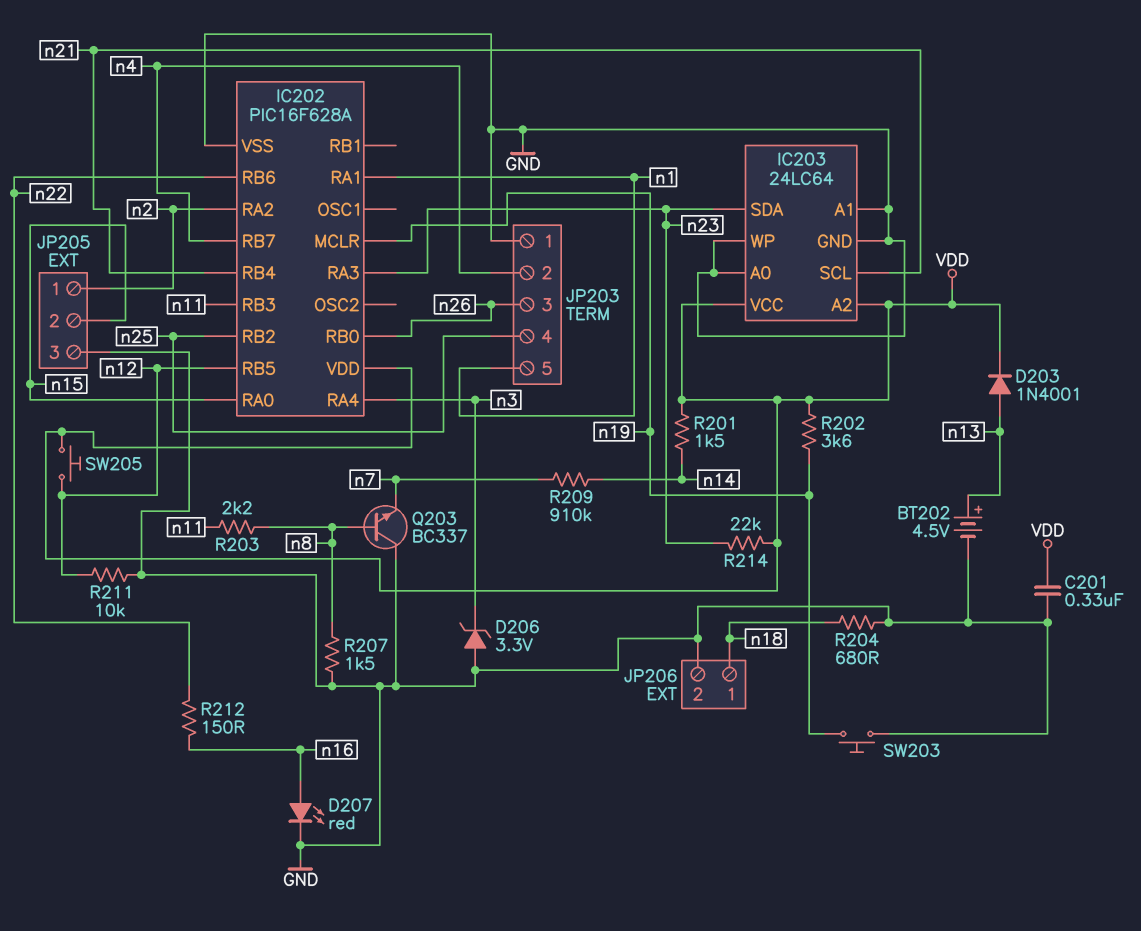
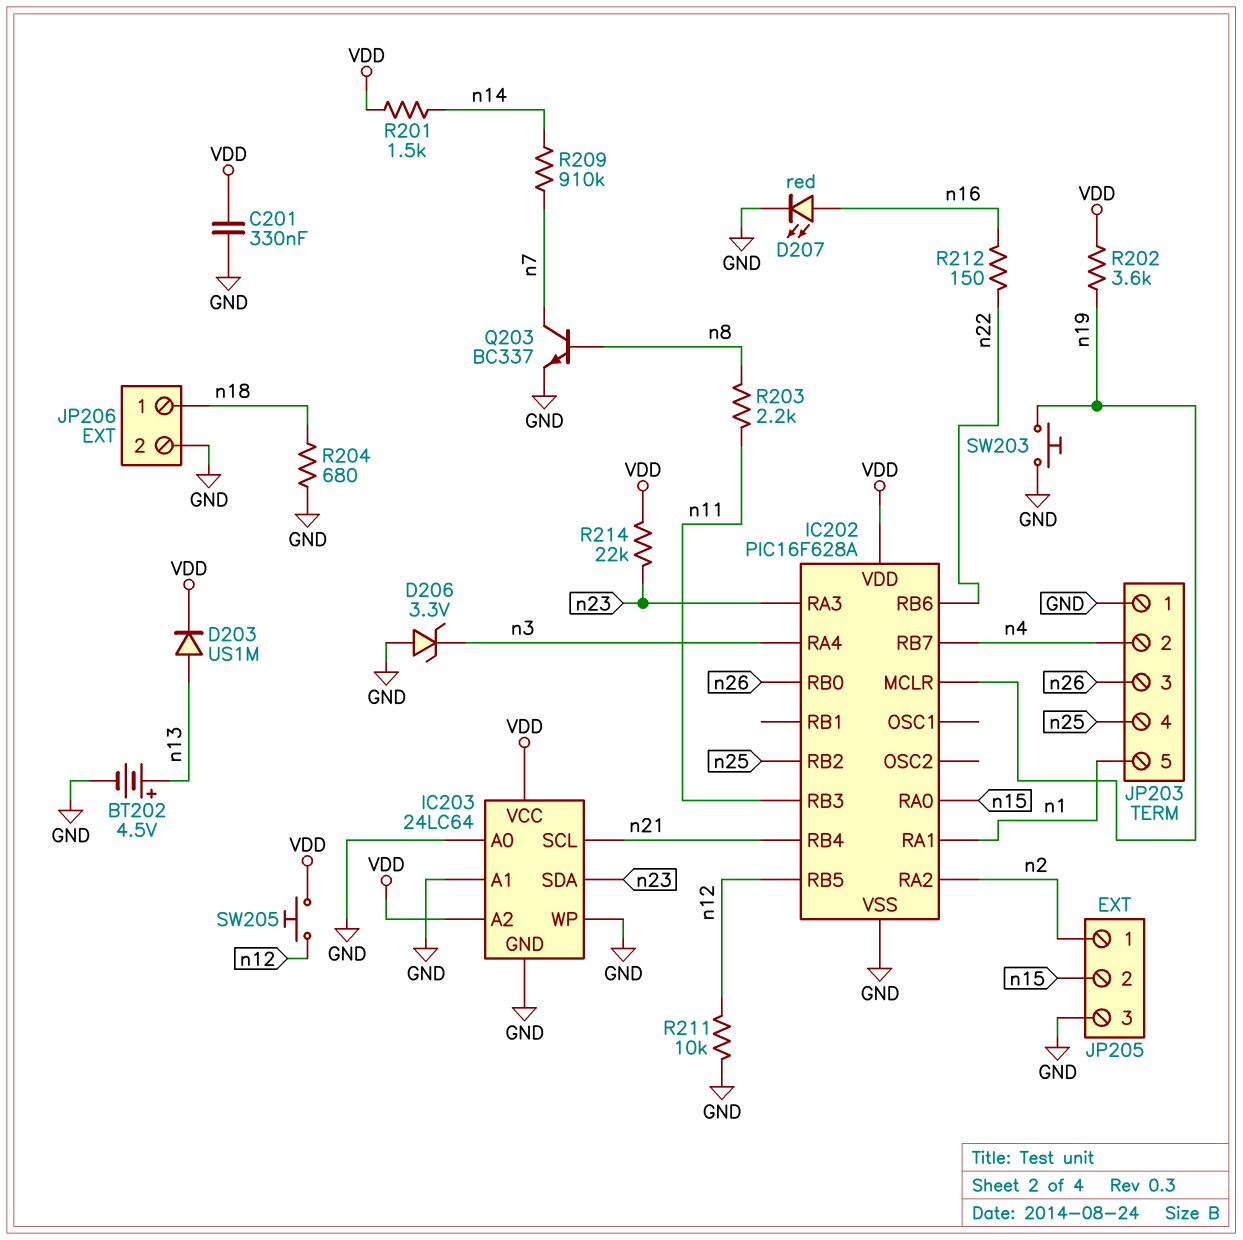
D203: diode 1N4001 (A n13, K VDD) -> diode US1M (A n13, K VDD)
Q203: NPN BC337 (B n8, C GND, E n7) -> NPN BC337 (B n8, C n7, E GND)
R207: 1.5k (GND, n8) -> none

